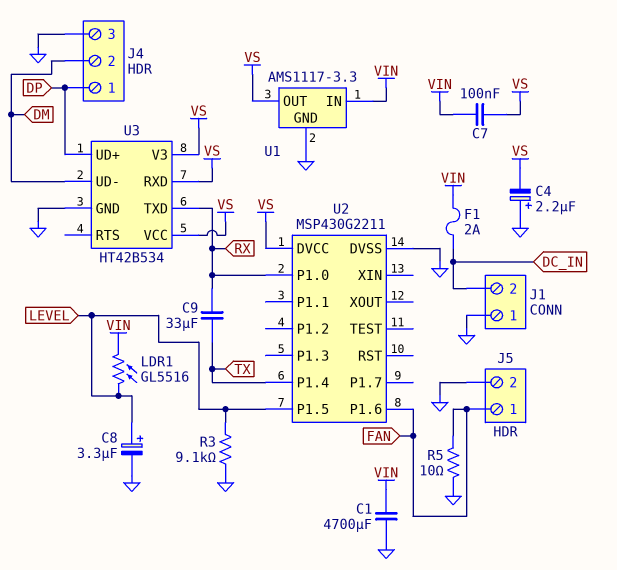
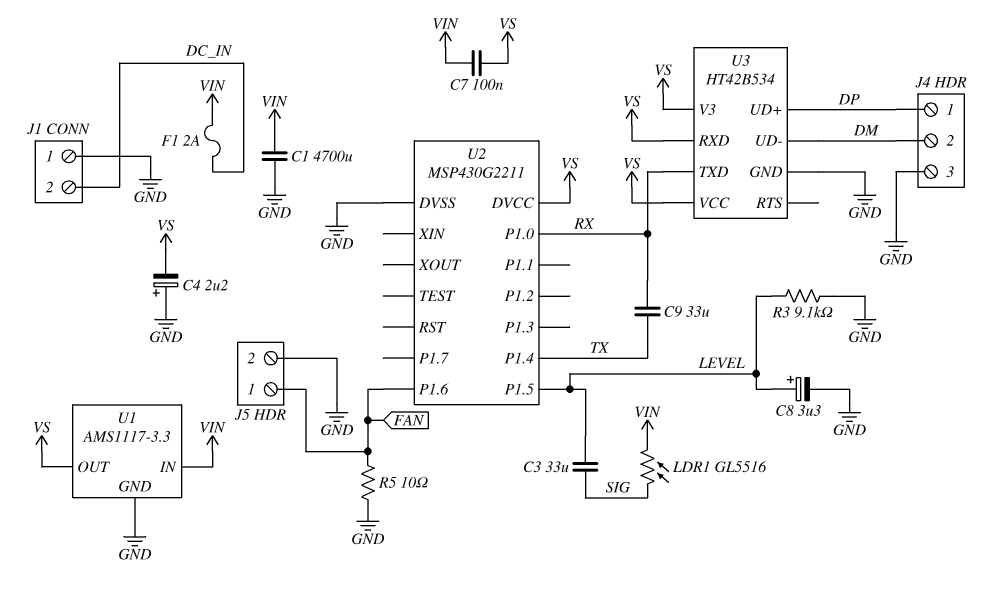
C3: none -> 33uF (LEVEL, SIG)
LDR1: GL5516 (LEVEL, VIN) -> GL5516 (SIG, VIN)

